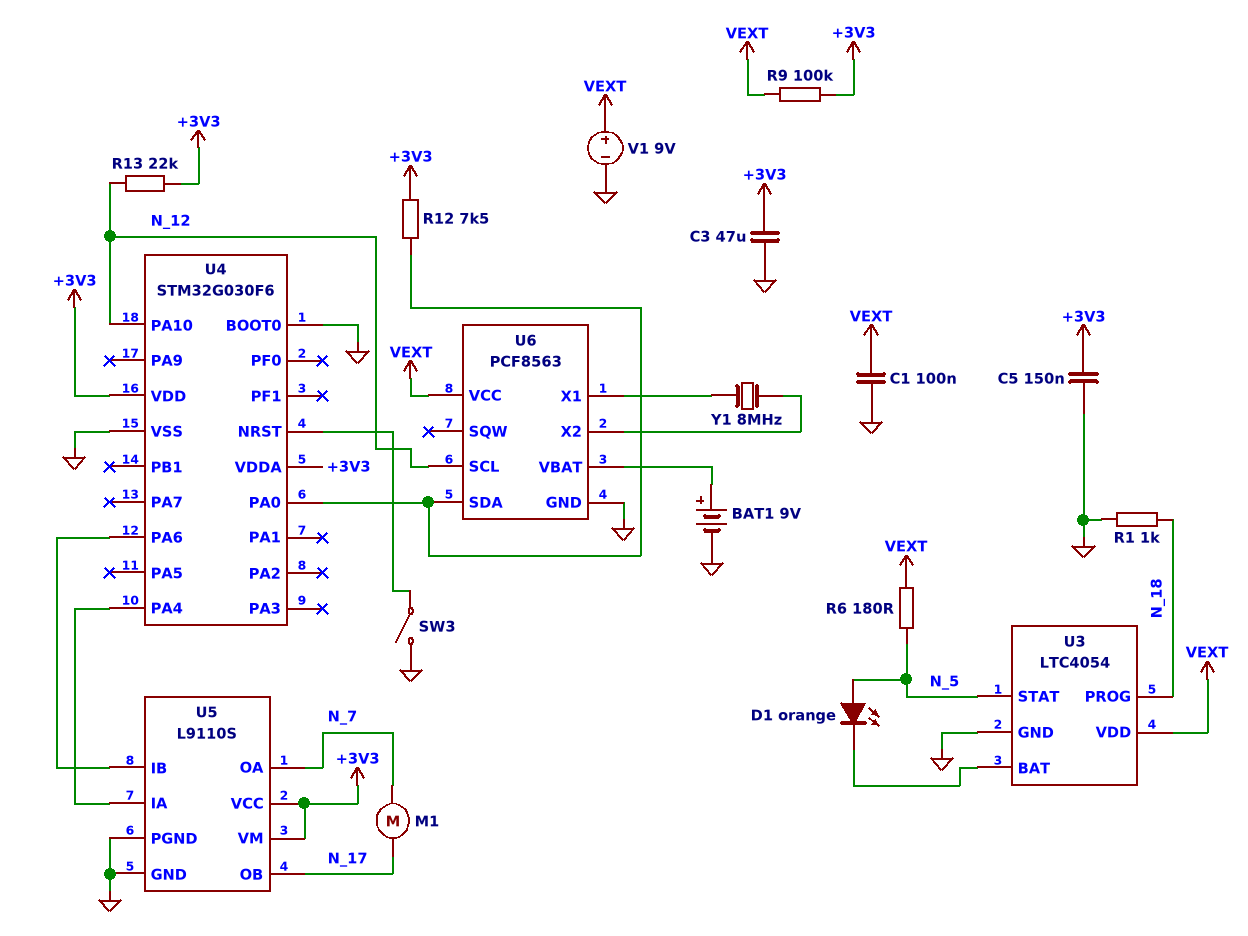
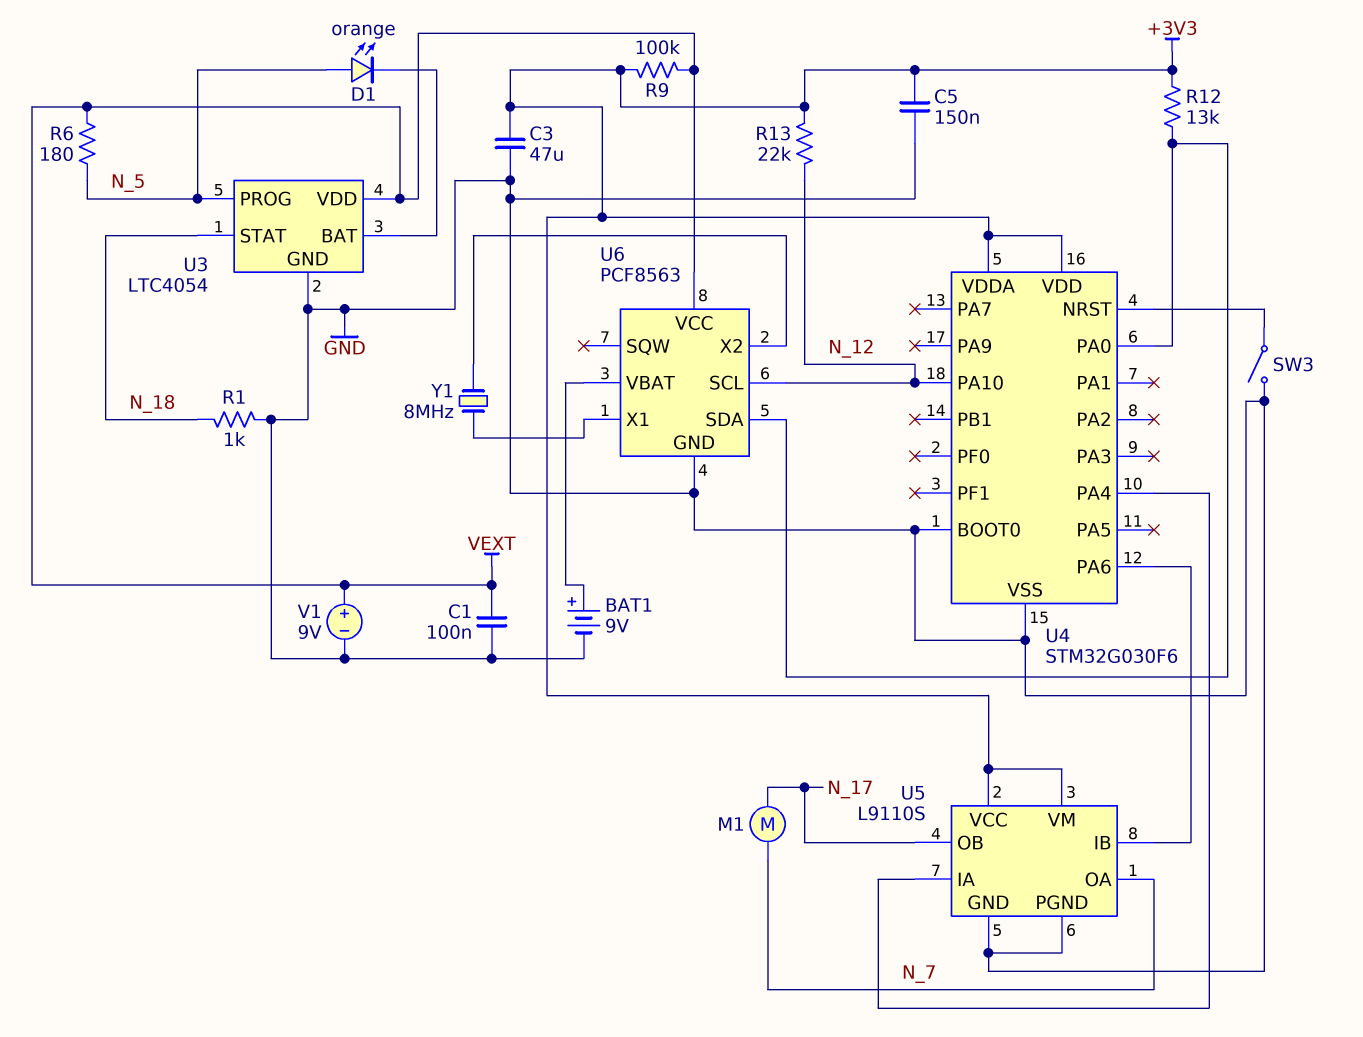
R12: 7.5k (+3V3, U4/PA0) -> 13k (+3V3, U4/PA0)
U3 pin PROG: N_18 -> N_5
U3 pin STAT: N_5 -> N_18

